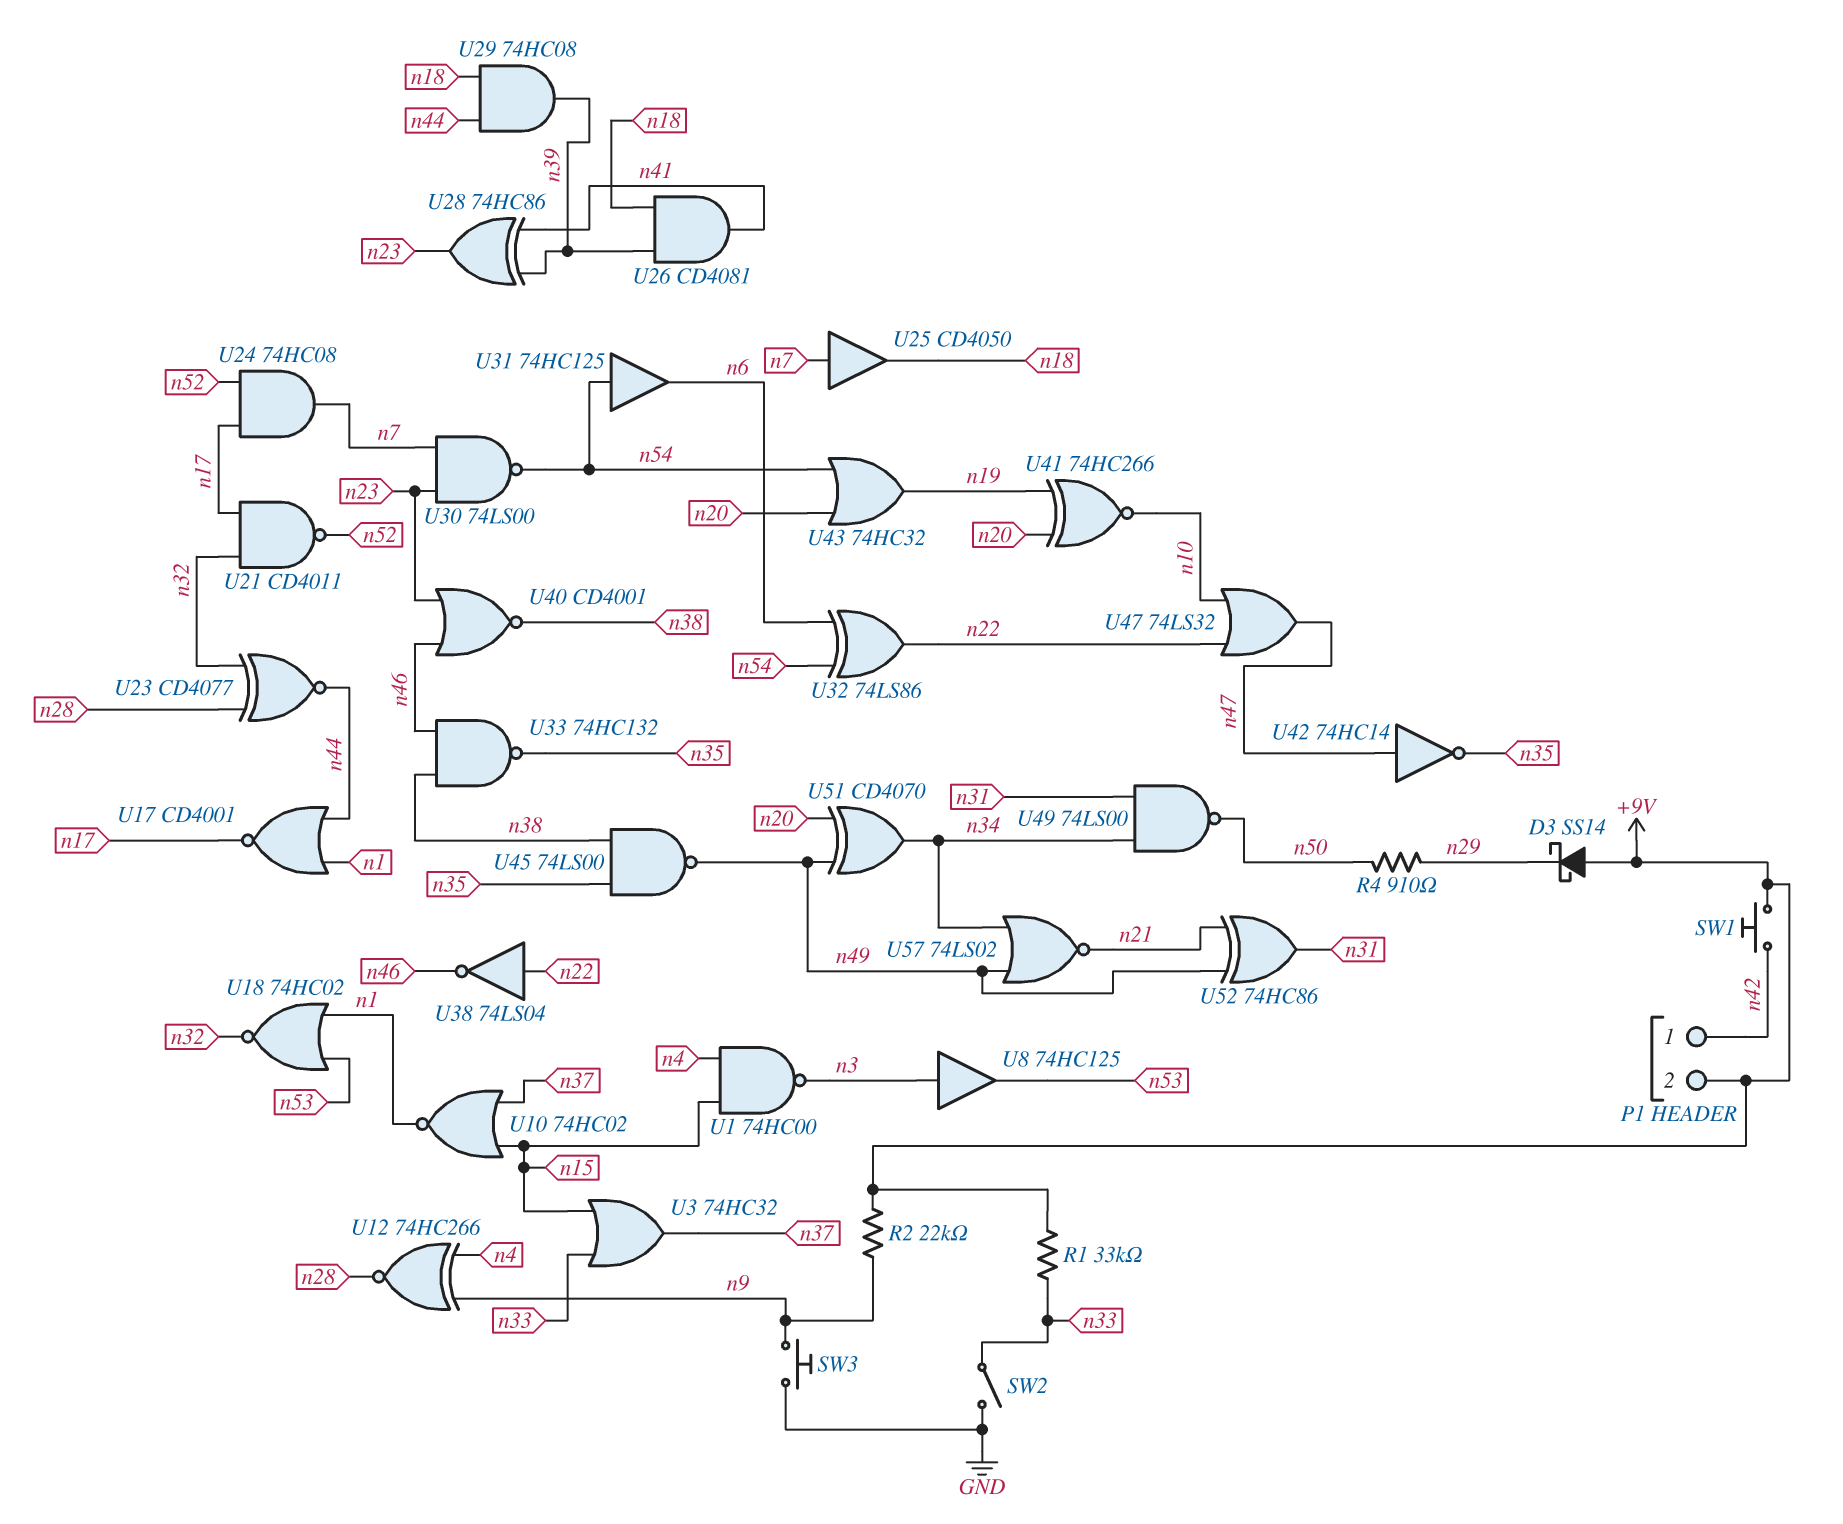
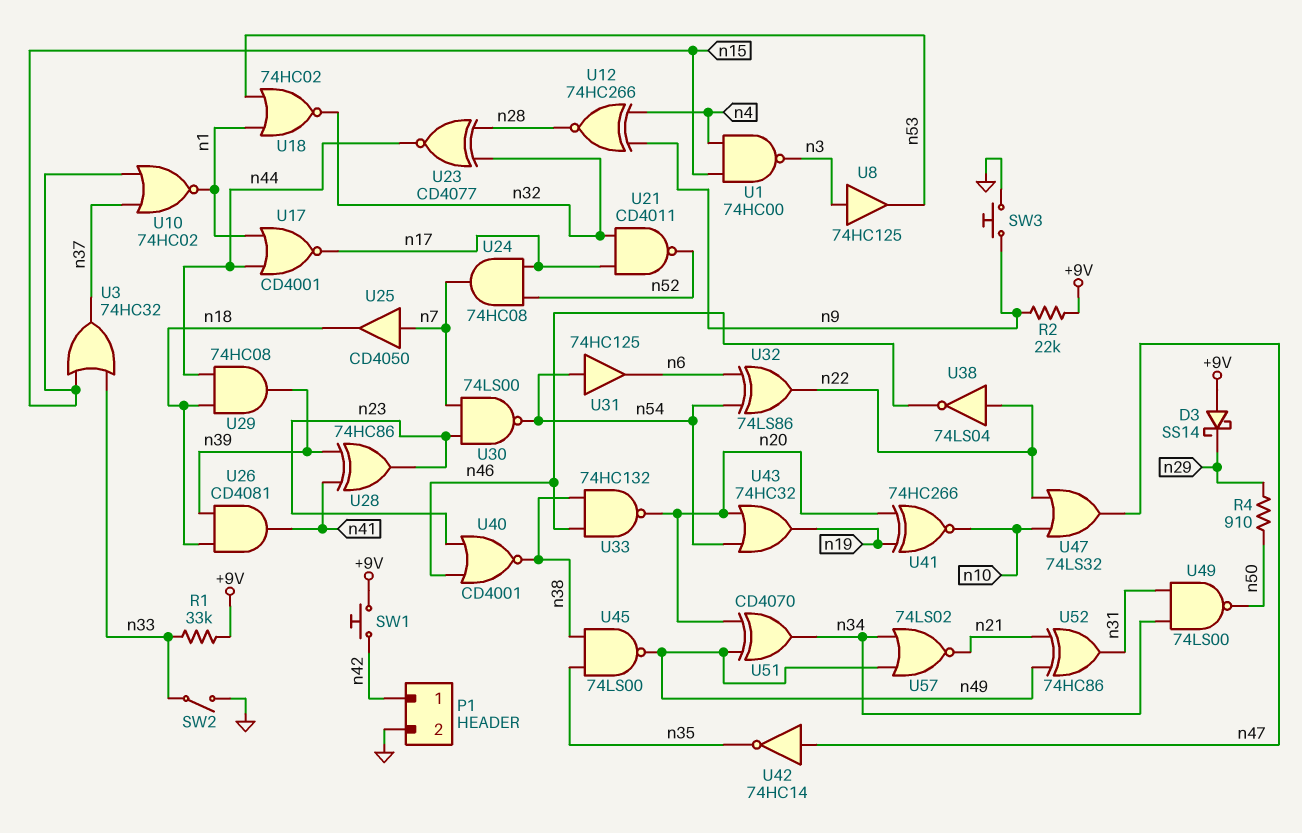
P1 pin 2: +9V -> GND
U33: NAND 74HC132 (in n38, in n46, out n35) -> NAND 74HC132 (in n38, in n46, out n20)

